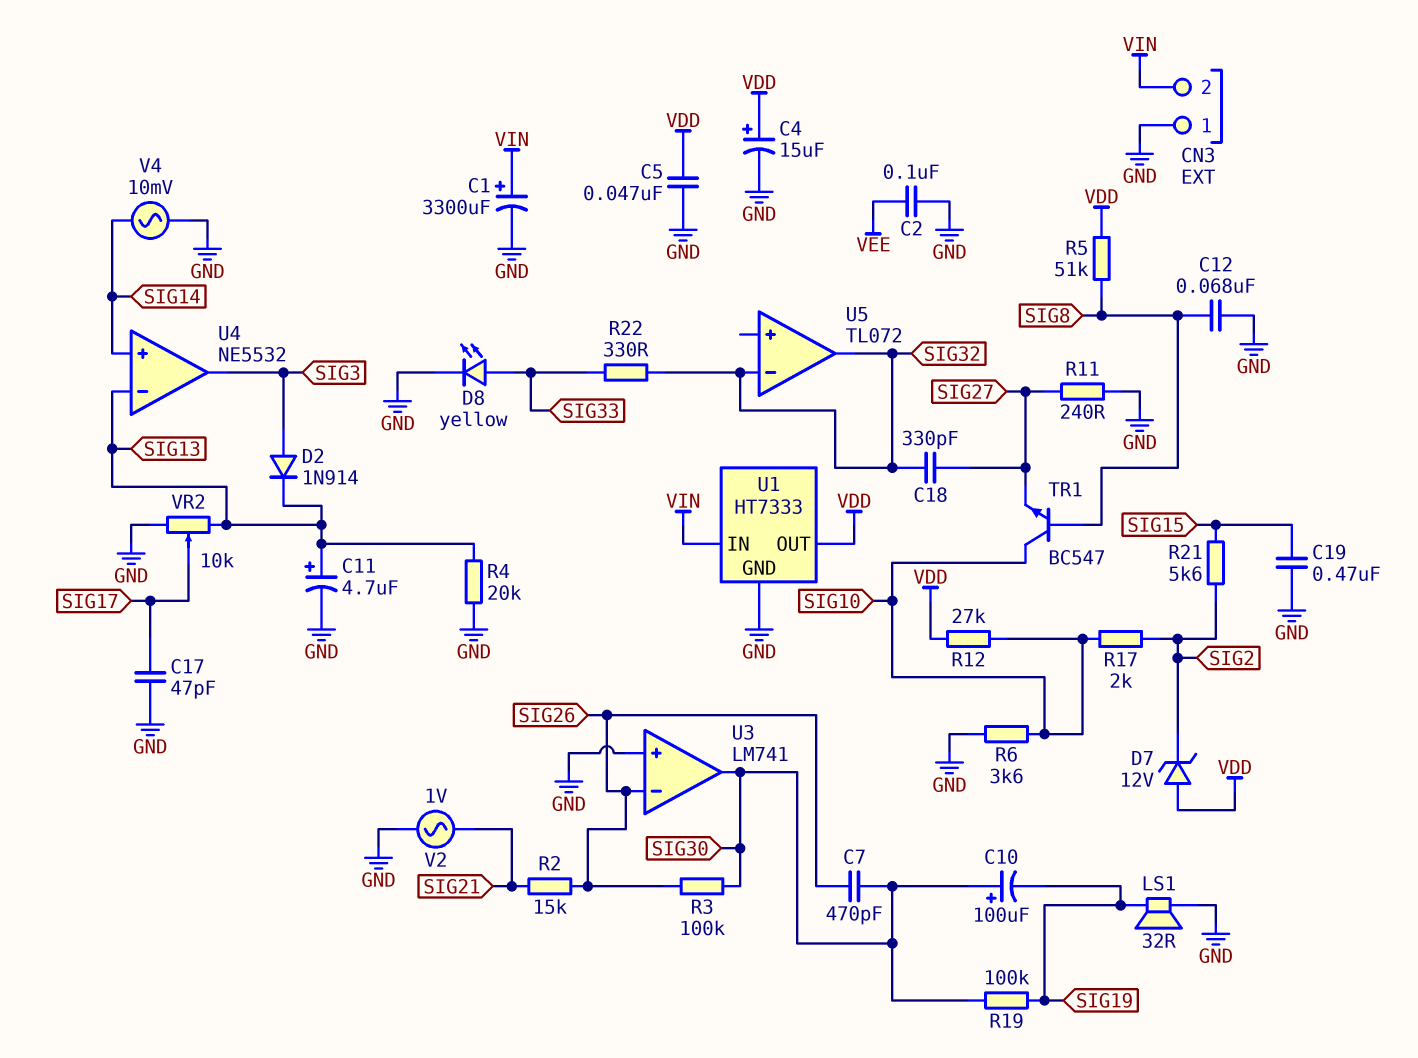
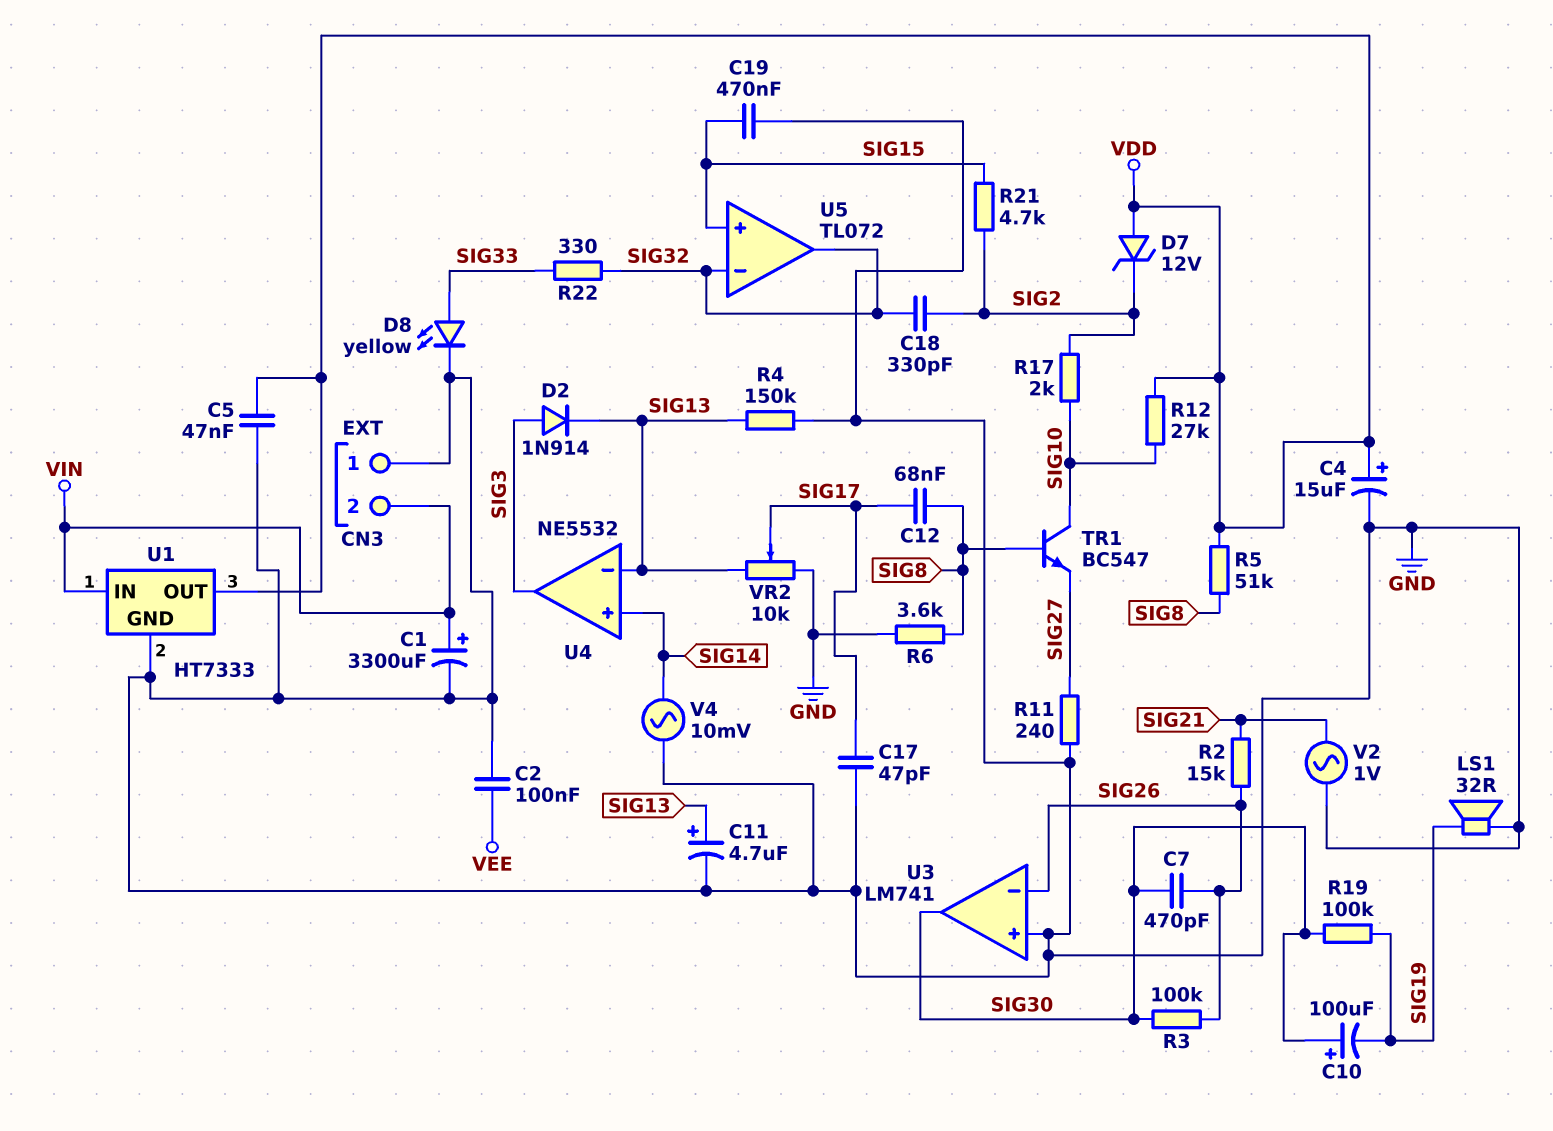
C12: 68nF (GND, SIG8) -> 68nF (SIG8, SIG17)
C18: 330pF (SIG27, SIG32) -> 330pF (SIG2, SIG32)
R4: 20k (GND, SIG13) -> 150k (GND, SIG13)
R6: 3.6k (GND, SIG10) -> 3.6k (GND, SIG8)
R21: 5.6k (SIG2, SIG15) -> 4.7k (SIG2, SIG15)
U5 pin in+: none -> SIG15

